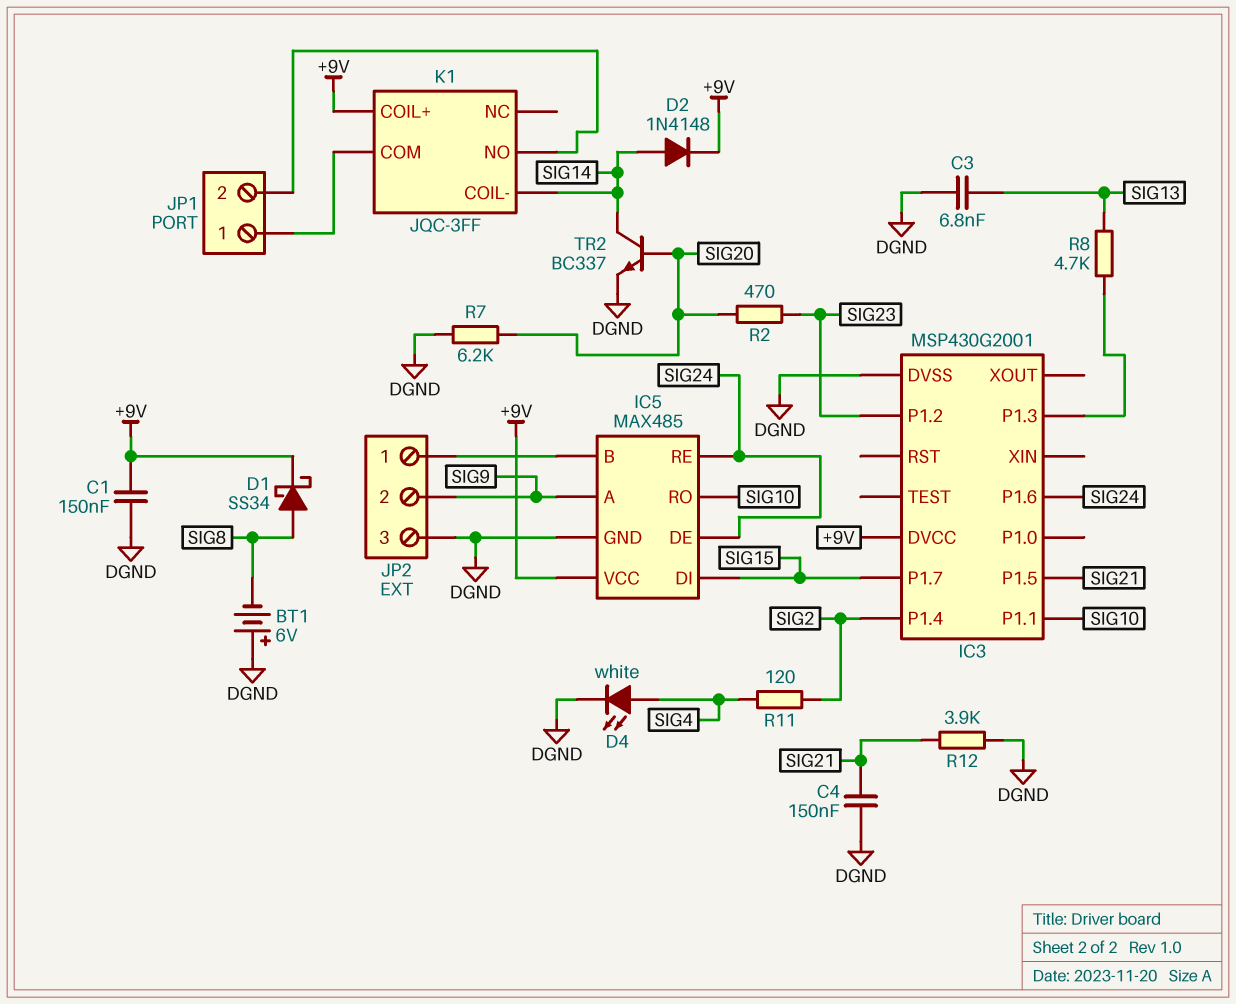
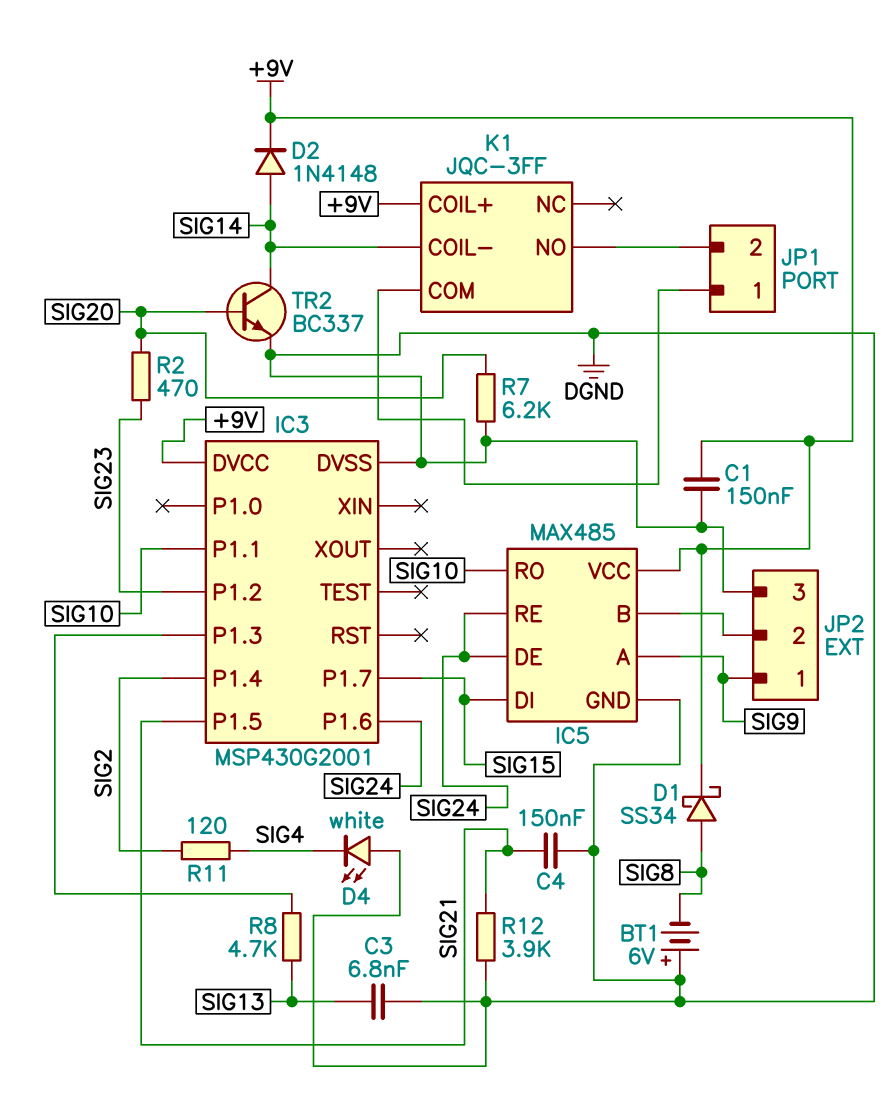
D4: LED white (A SIG4, K DGND) -> LED white (A DGND, K SIG4)
JP2 pin 1: IC5/B -> SIG9
JP2 pin 2: SIG9 -> IC5/B

